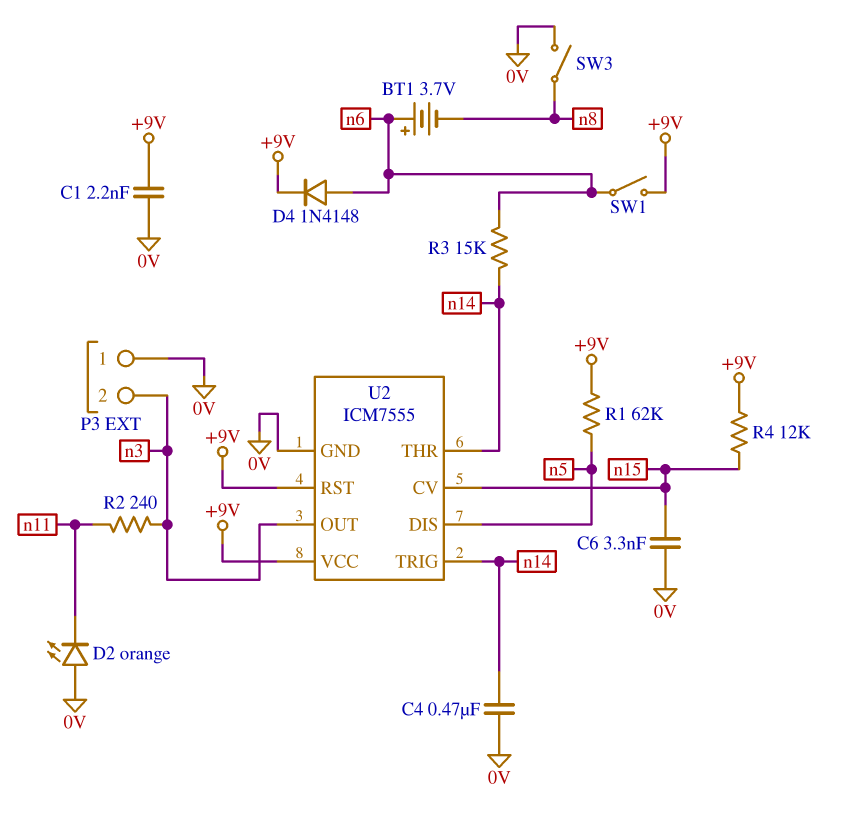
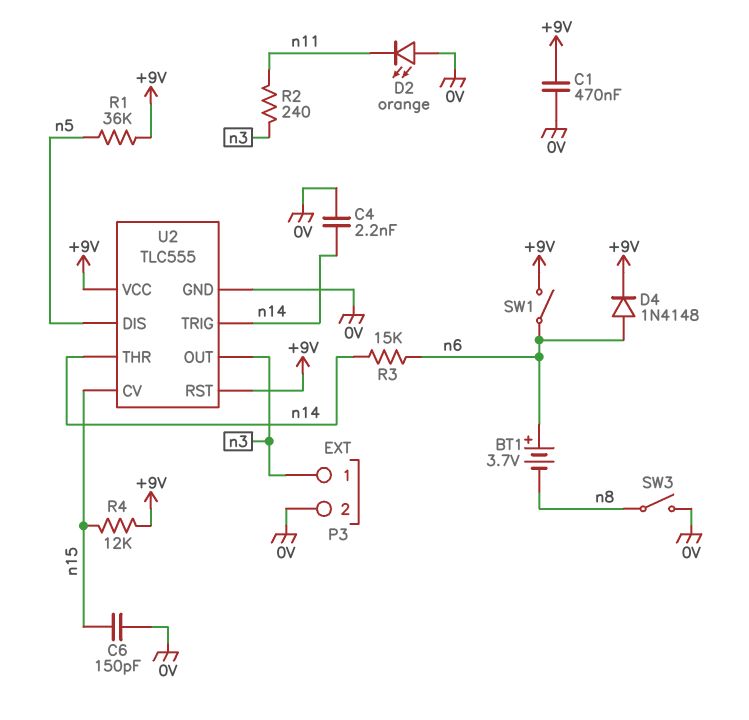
C1: 2.2nF (+9V, 0V) -> 470nF (+9V, 0V)
C4: 470nF (0V, n14) -> 2.2nF (0V, n14)
C6: 3.3nF (0V, n15) -> 150pF (0V, n15)
P3 pin 1: 0V -> n3
P3 pin 2: n3 -> 0V
R1: 62k (+9V, n5) -> 36k (+9V, n5)
U2: ICM7555 -> TLC555

